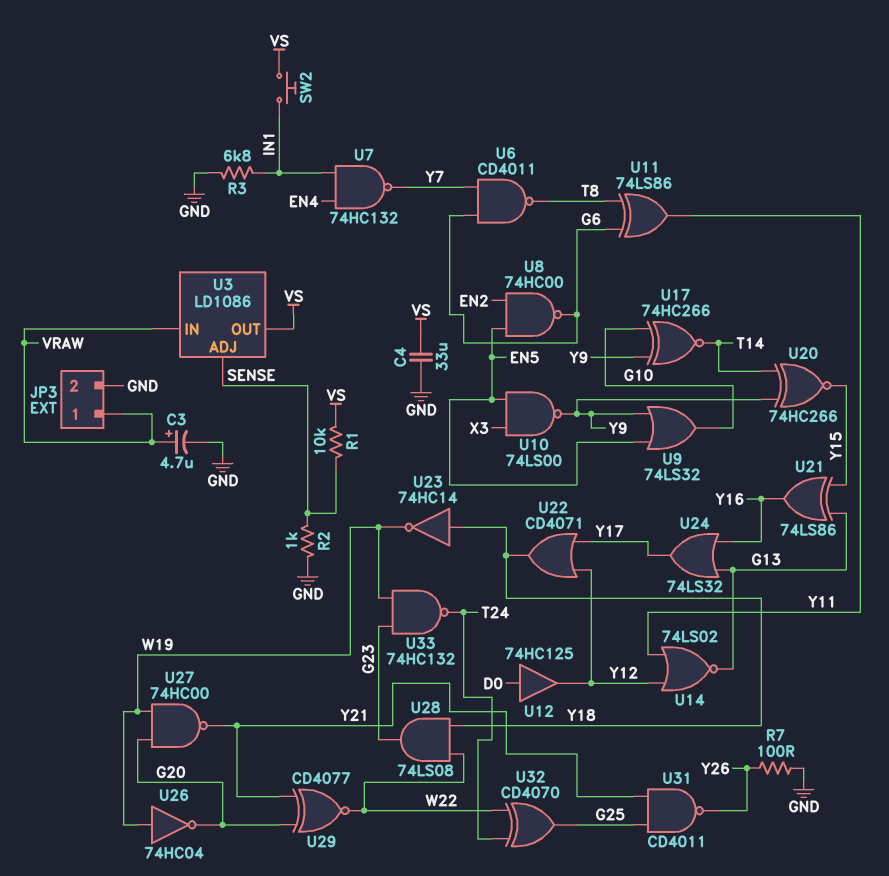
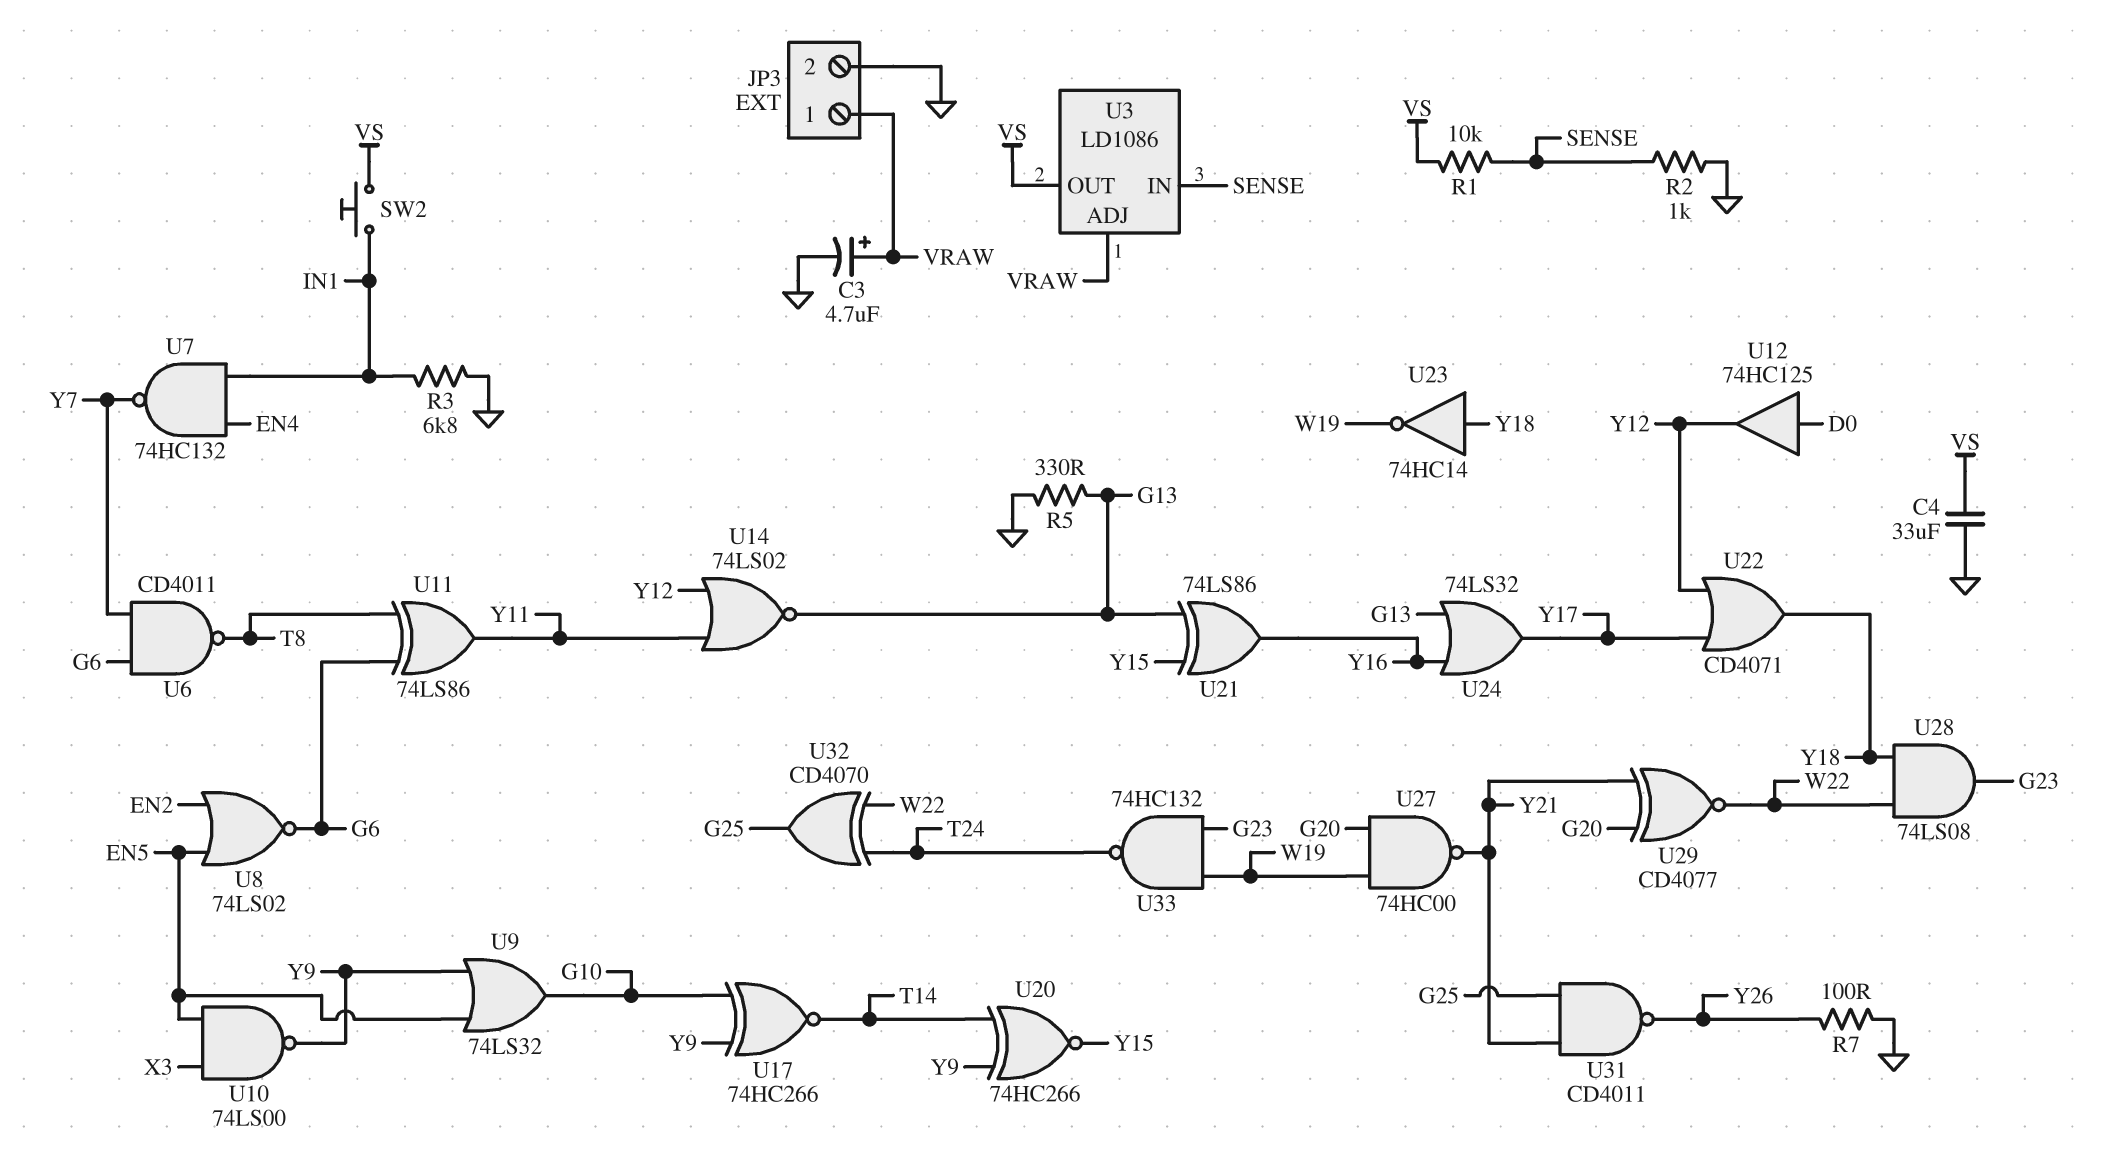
R5: none -> 330 (G13, GND)
U3 pin ADJ: SENSE -> VRAW
U3 pin IN: VRAW -> SENSE
U8: NAND 74HC00 (in EN2, in EN5, out G6) -> NOR 74LS02 (in EN2, in EN5, out G6)
U26: NOT 74HC04 (in W19, out G20) -> none

